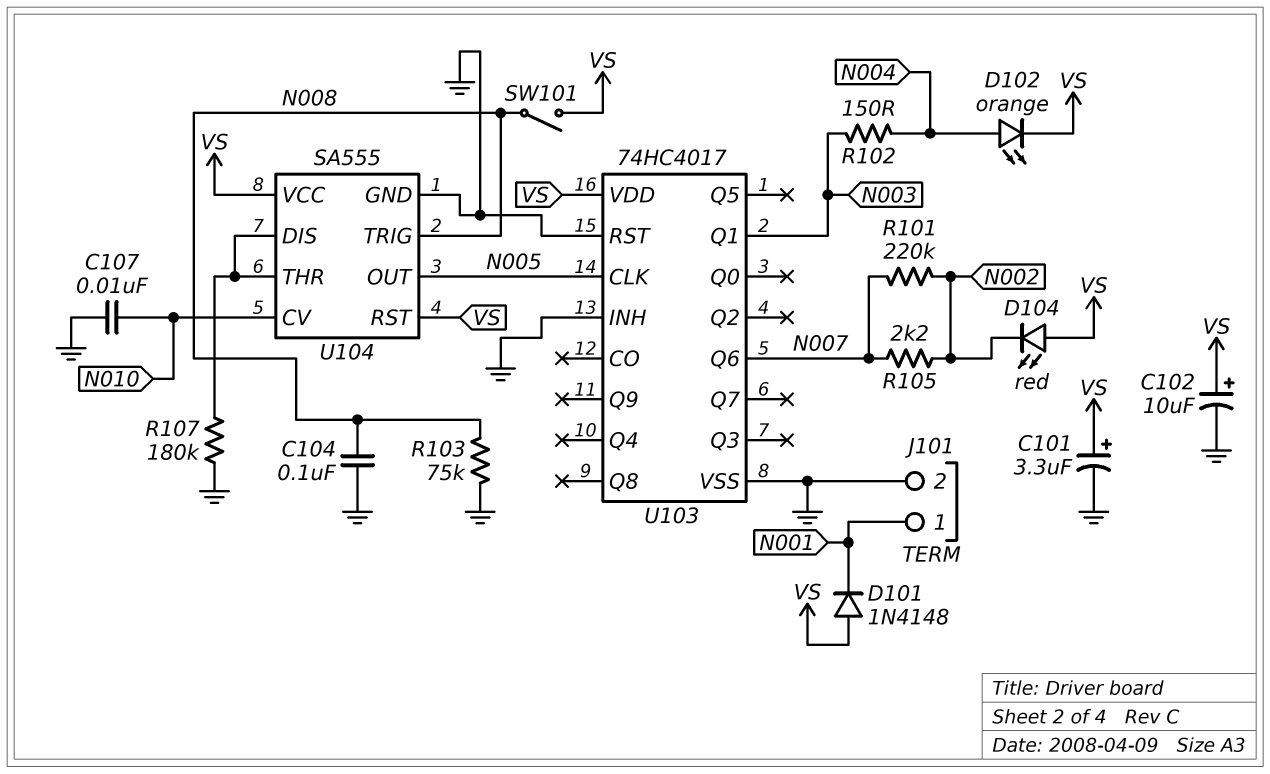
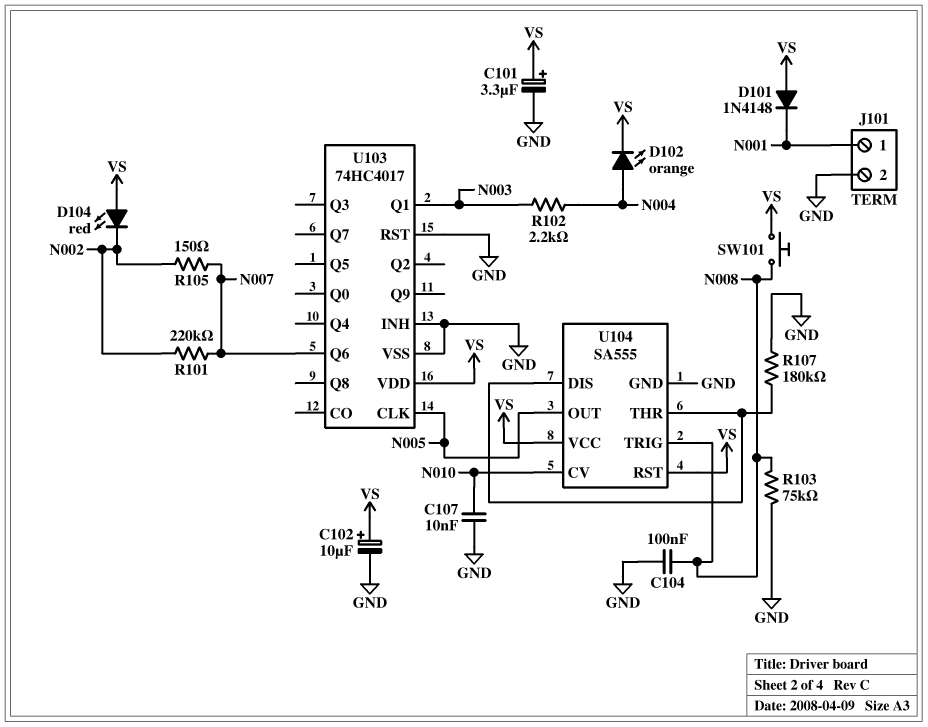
R102: 150 (N003, N004) -> 2.2k (N003, N004)
R105: 2.2k (N002, N007) -> 150 (N002, N007)
SW101: switch (N008, VS) -> button (N008, VS)

